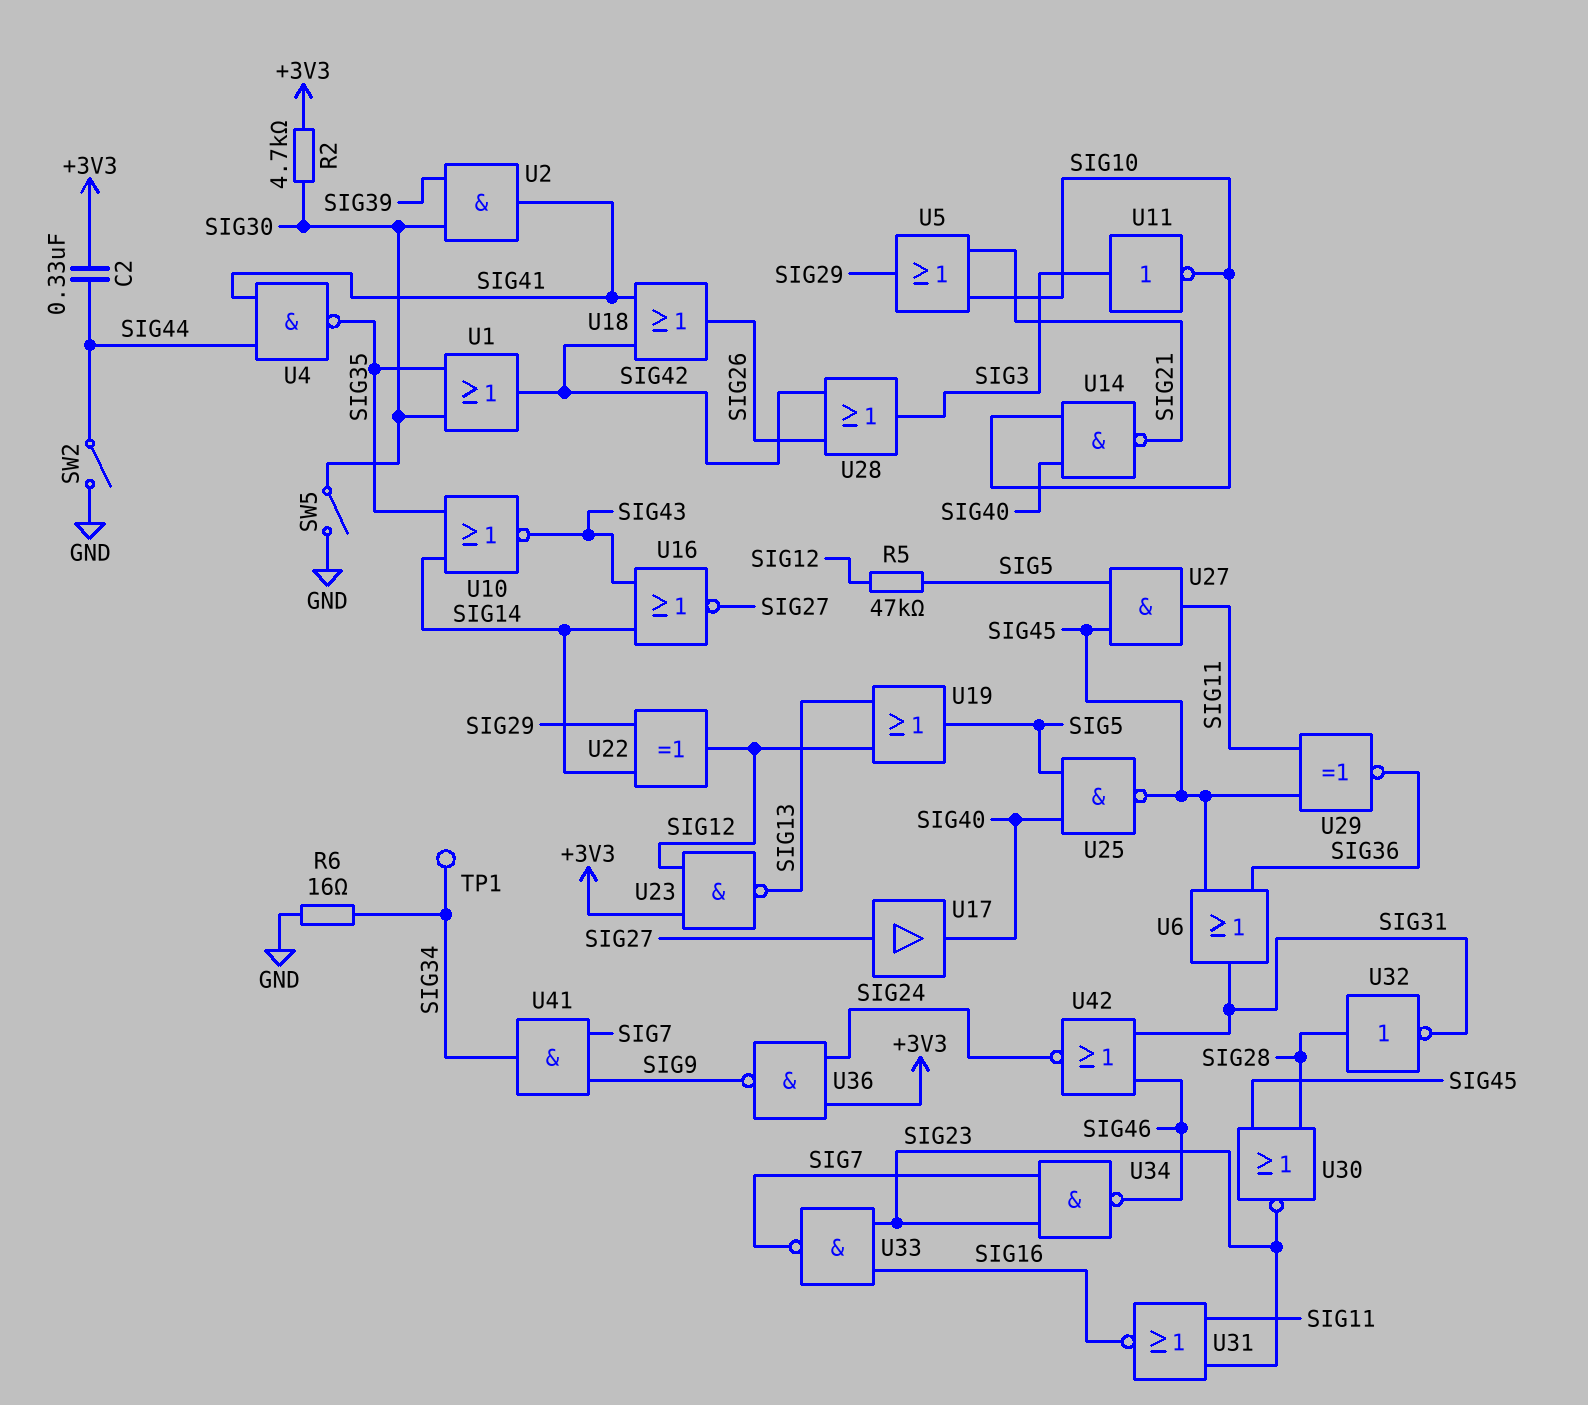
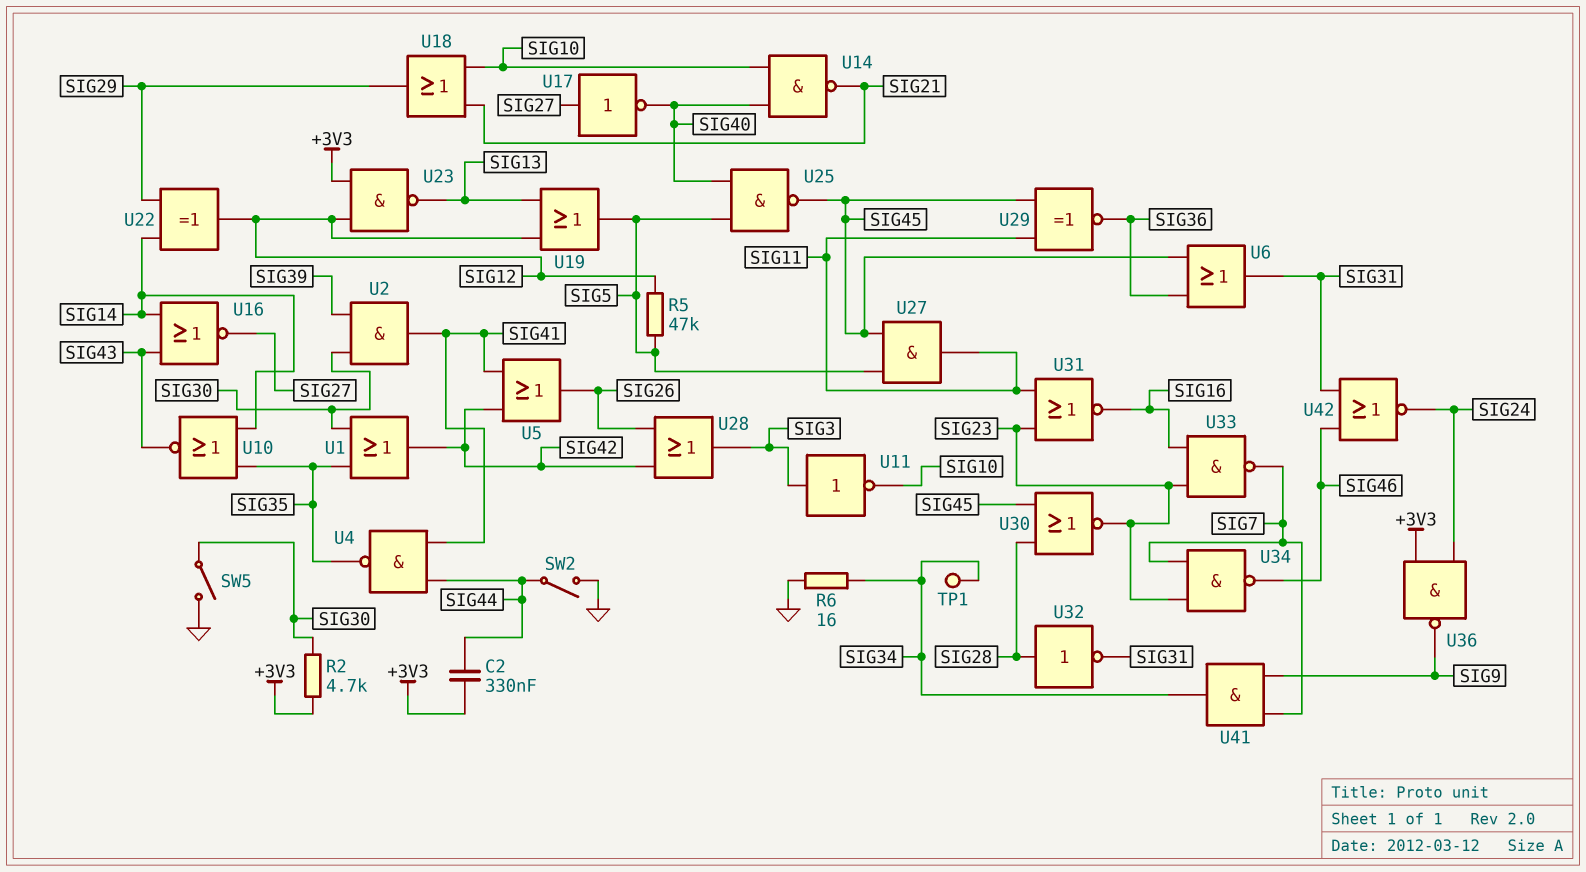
U5: OR (in SIG10, in SIG21, out SIG29) -> OR (in SIG41, in SIG42, out SIG26)
U17: buffer (in SIG27, out SIG40) -> NOT (in SIG27, out SIG40)
U18: OR (in SIG41, in SIG42, out SIG26) -> OR (in SIG10, in SIG21, out SIG29)

